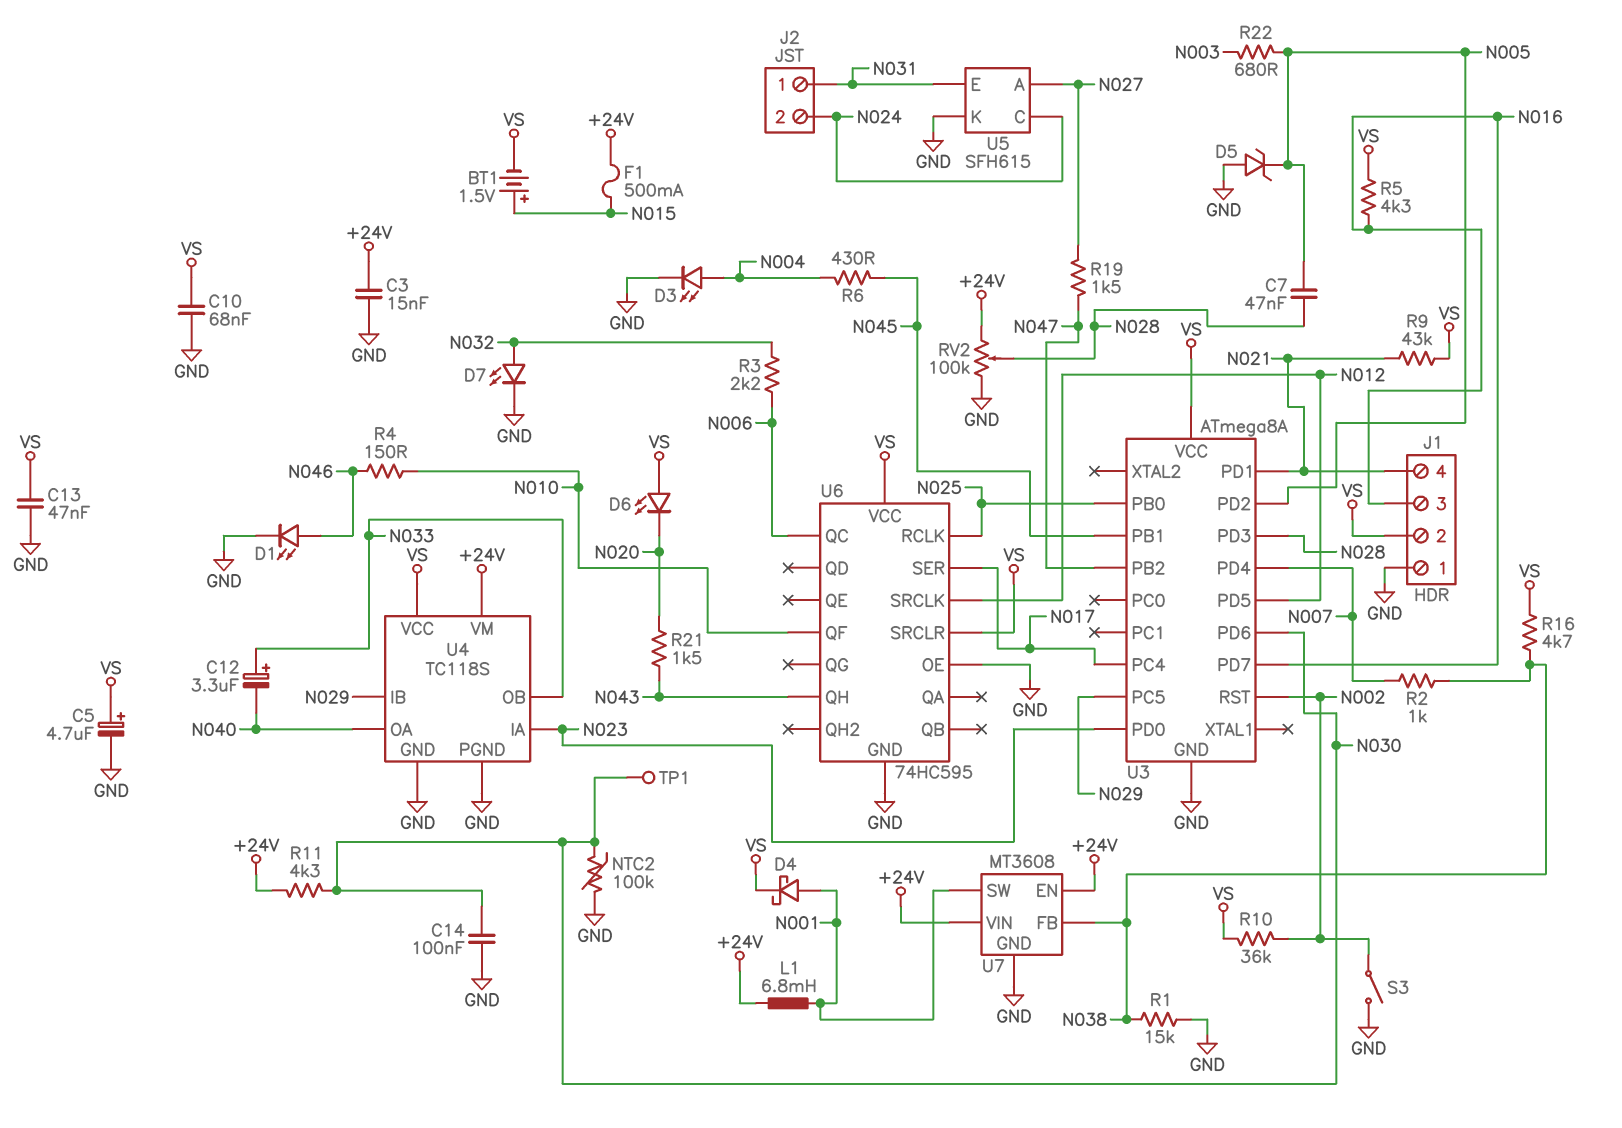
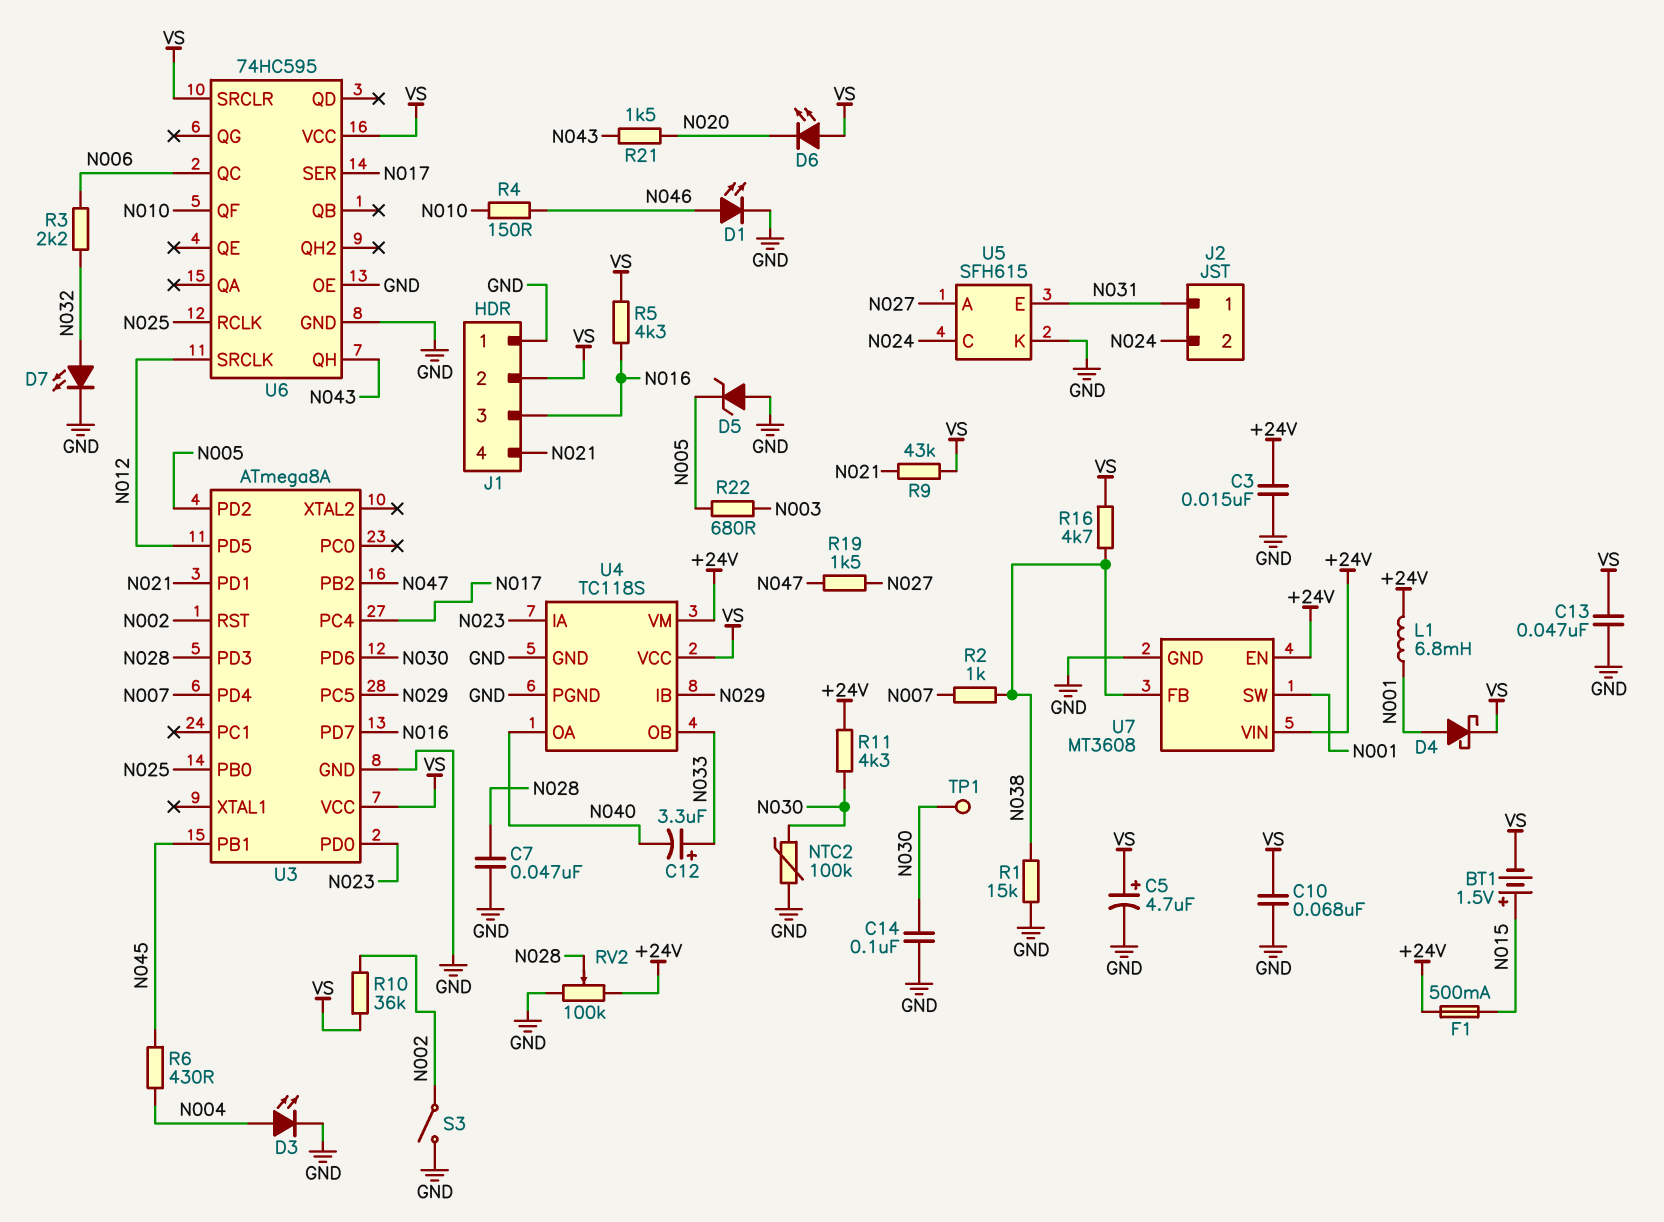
C7: 47nF (N005, N028) -> 47nF (GND, N028)

